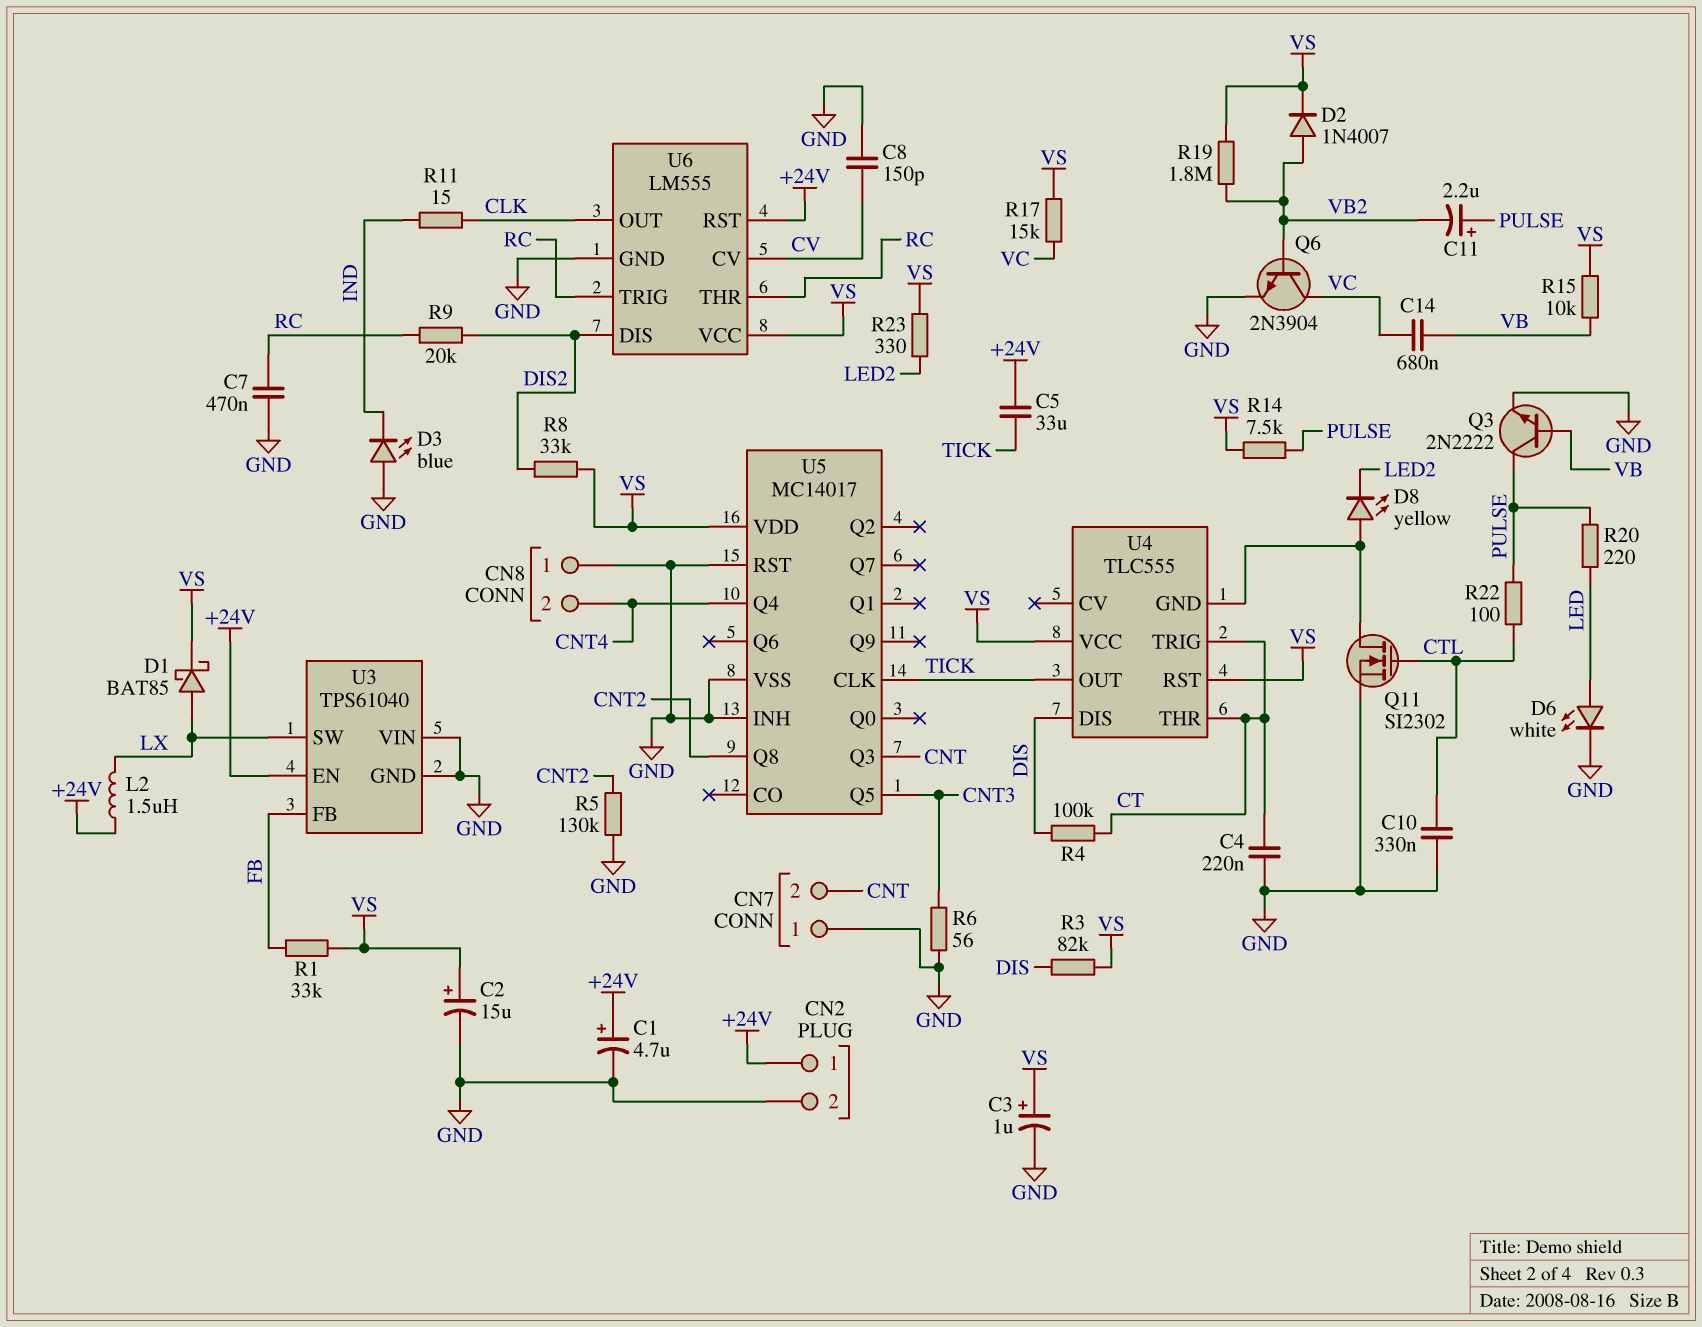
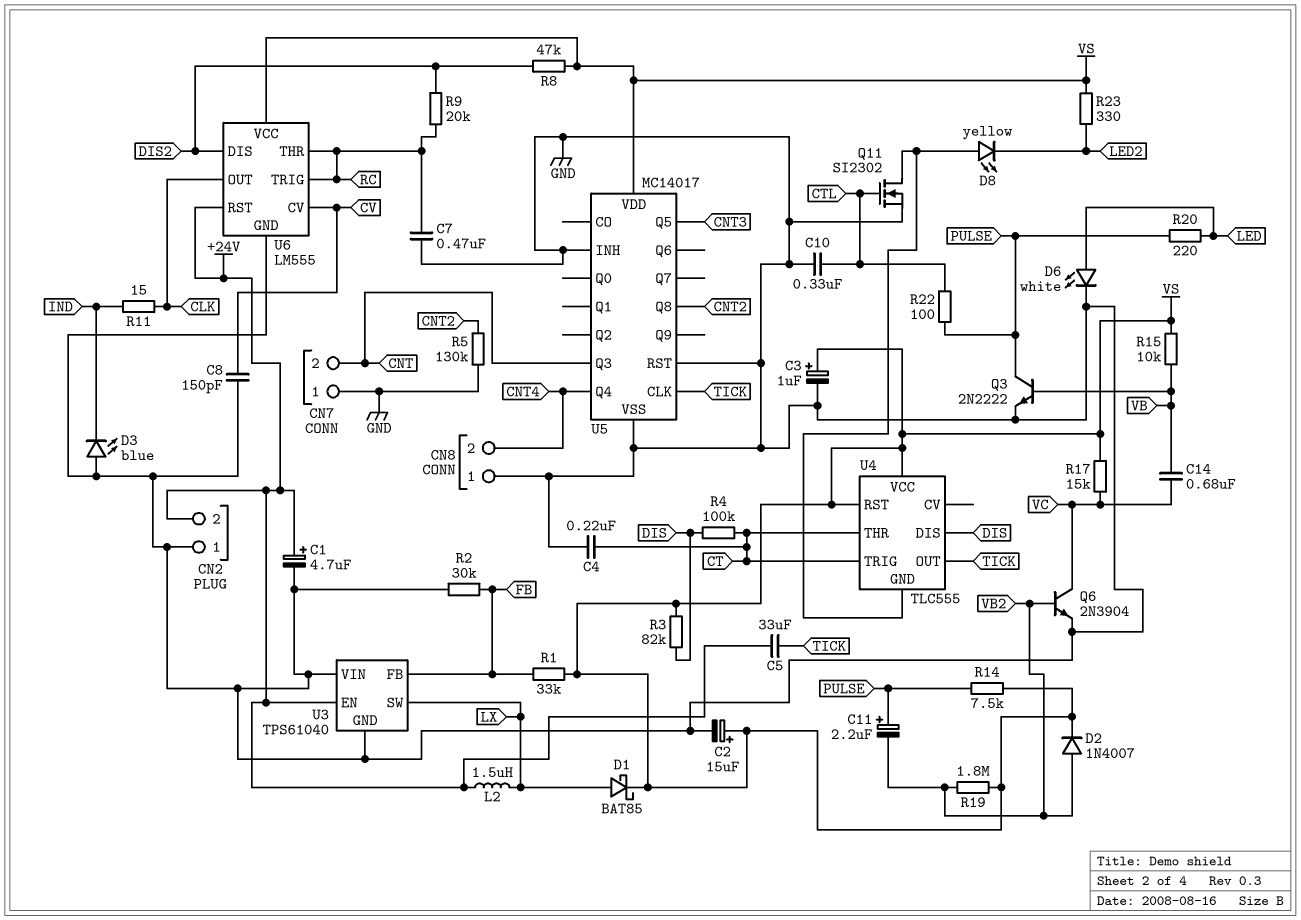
CN2 pin 1: +24V -> GND
CN2 pin 2: GND -> +24V
R2: none -> 30k (FB, GND)
R6: 56 (CNT3, GND) -> none
R8: 33k (DIS2, VS) -> 47k (DIS2, VS)

